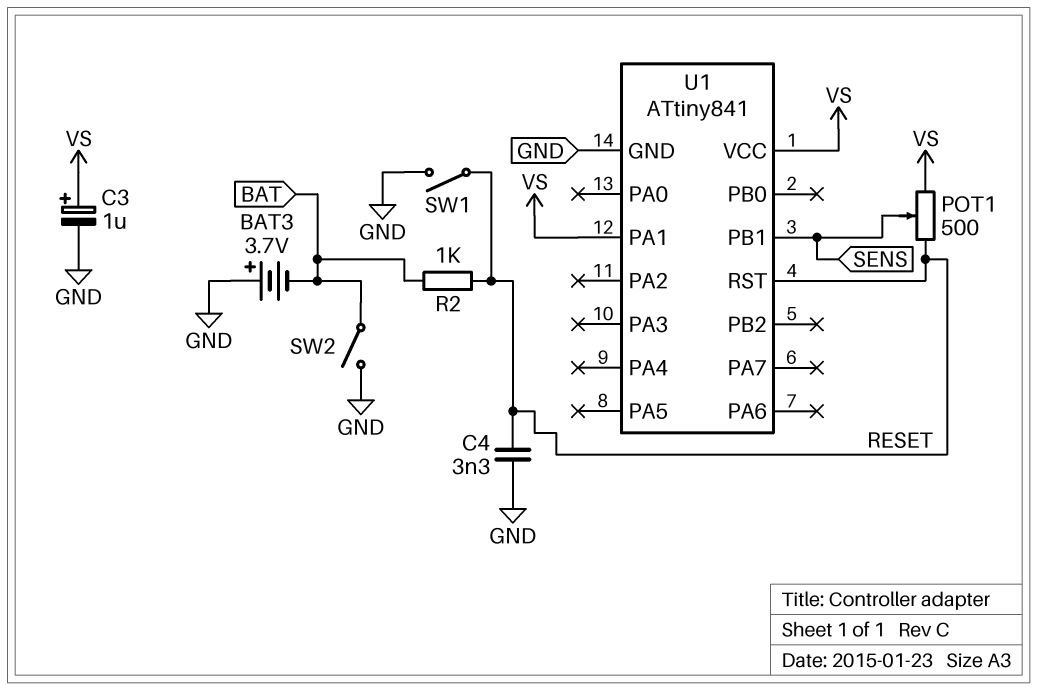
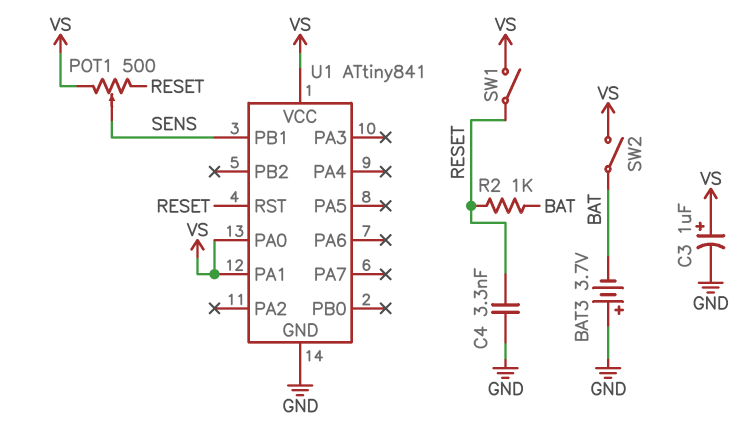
SW1: switch (GND, RESET) -> switch (RESET, VS)
SW2: switch (BAT, GND) -> switch (BAT, VS)
U1 pin PA0: none -> VS

